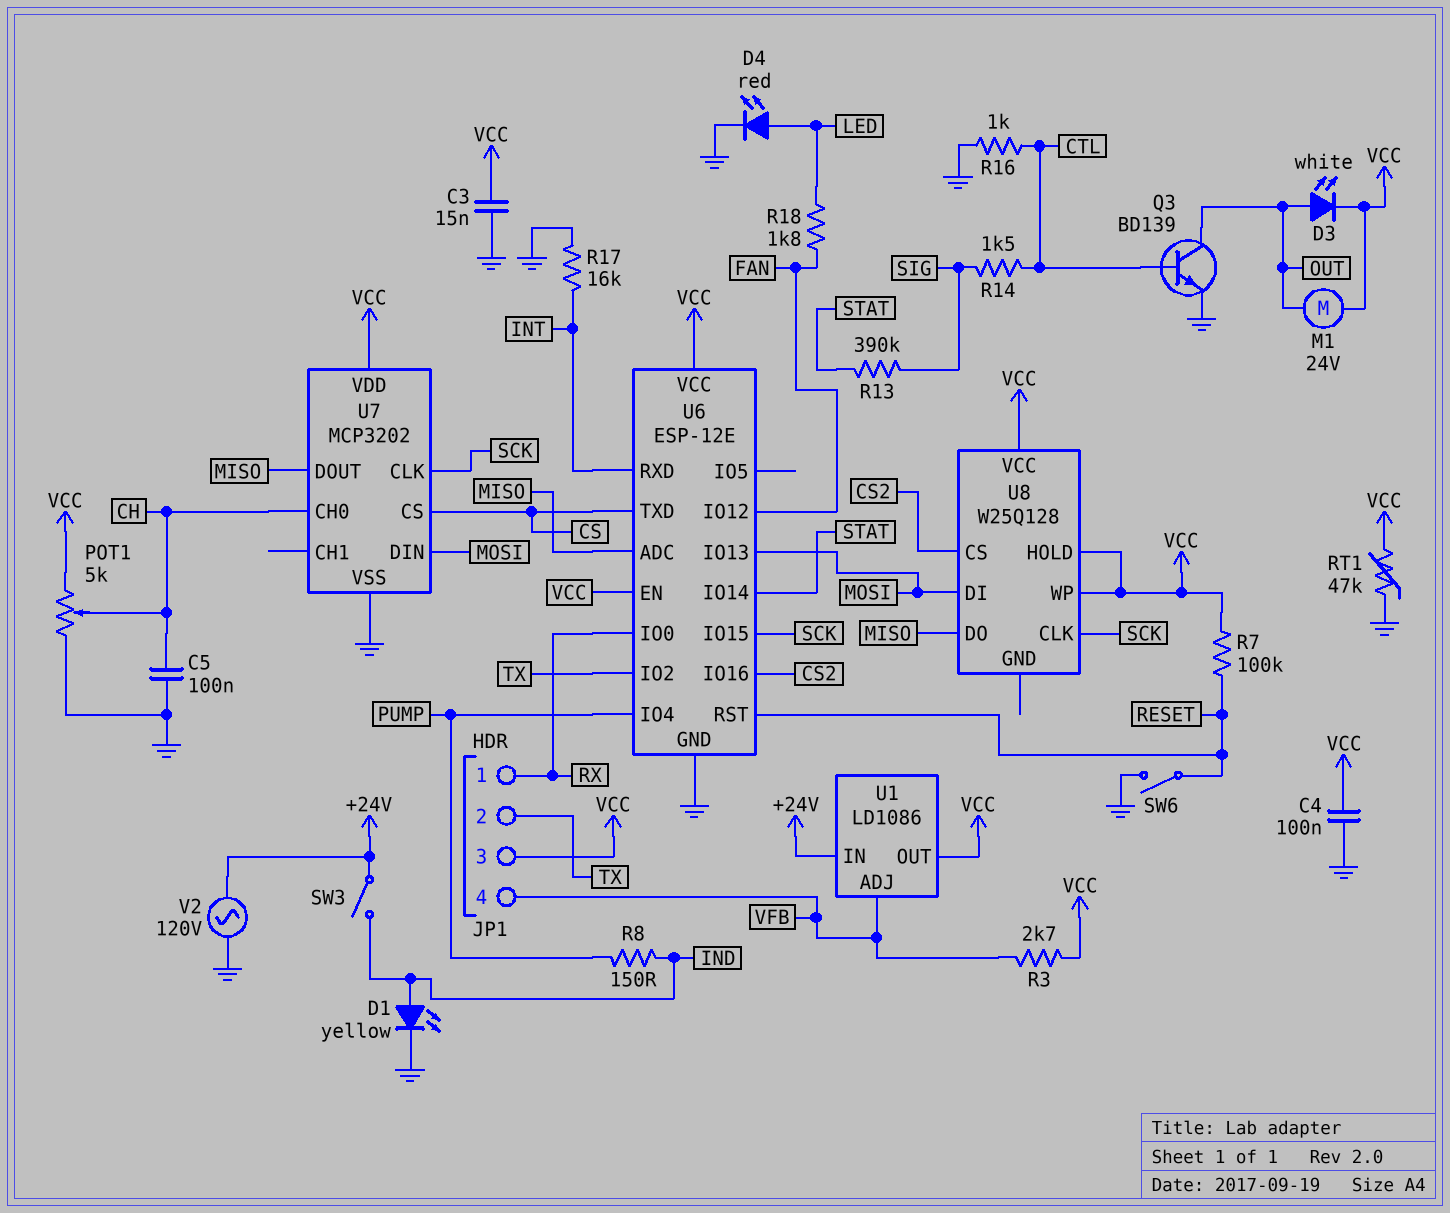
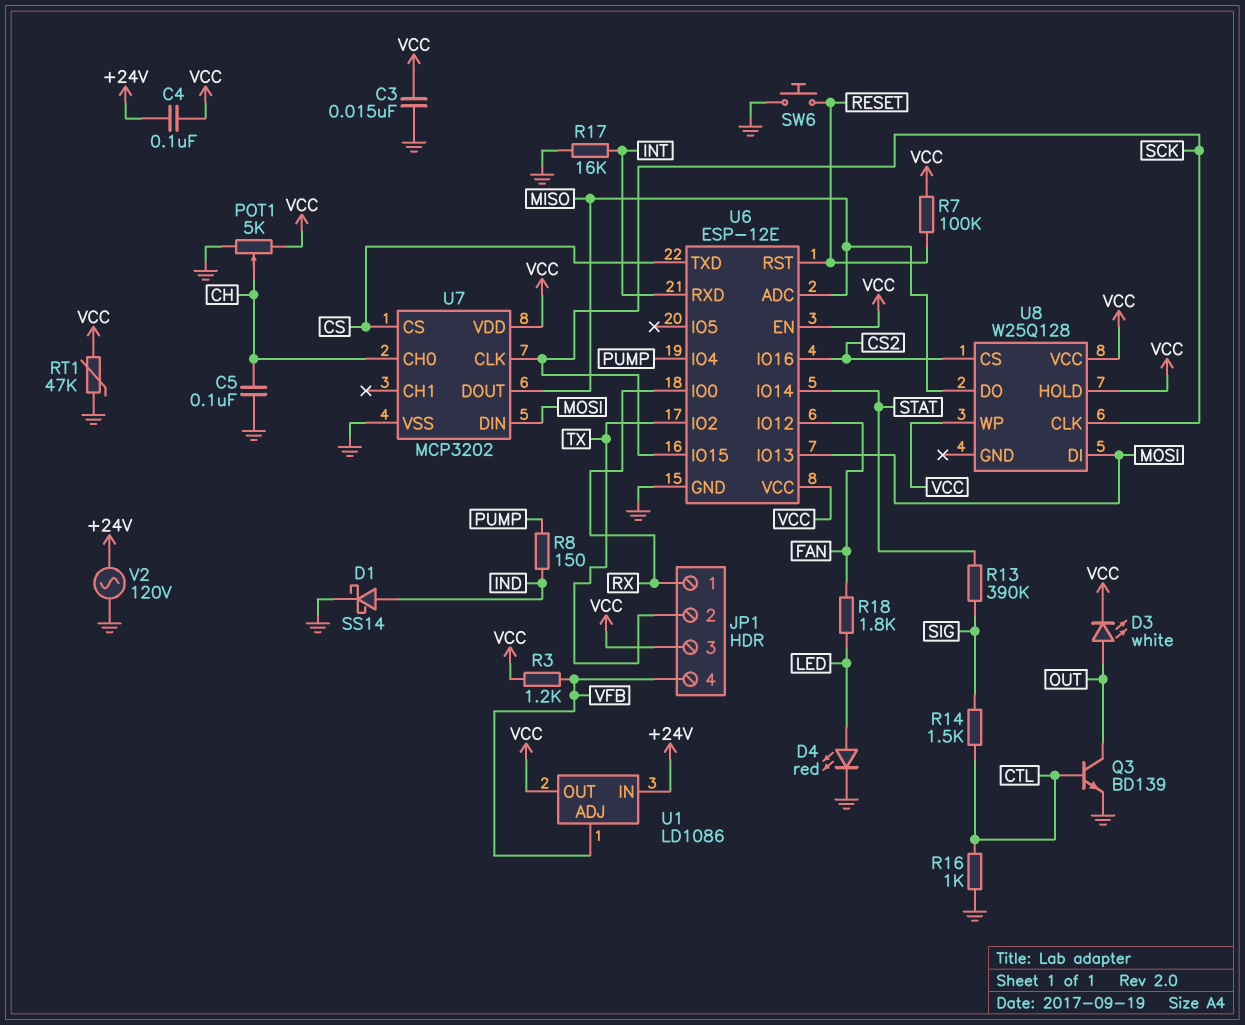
C4: 100nF (GND, VCC) -> 100nF (+24V, VCC)
D1: LED yellow (A IND, K GND) -> schottky SS14 (A IND, K GND)
M1: motor 24V (OUT, VCC) -> none
R3: 2.7k (VCC, VFB) -> 1.2k (VCC, VFB)
SW3: switch (+24V, IND) -> none
SW6: switch (GND, RESET) -> button (GND, RESET)

